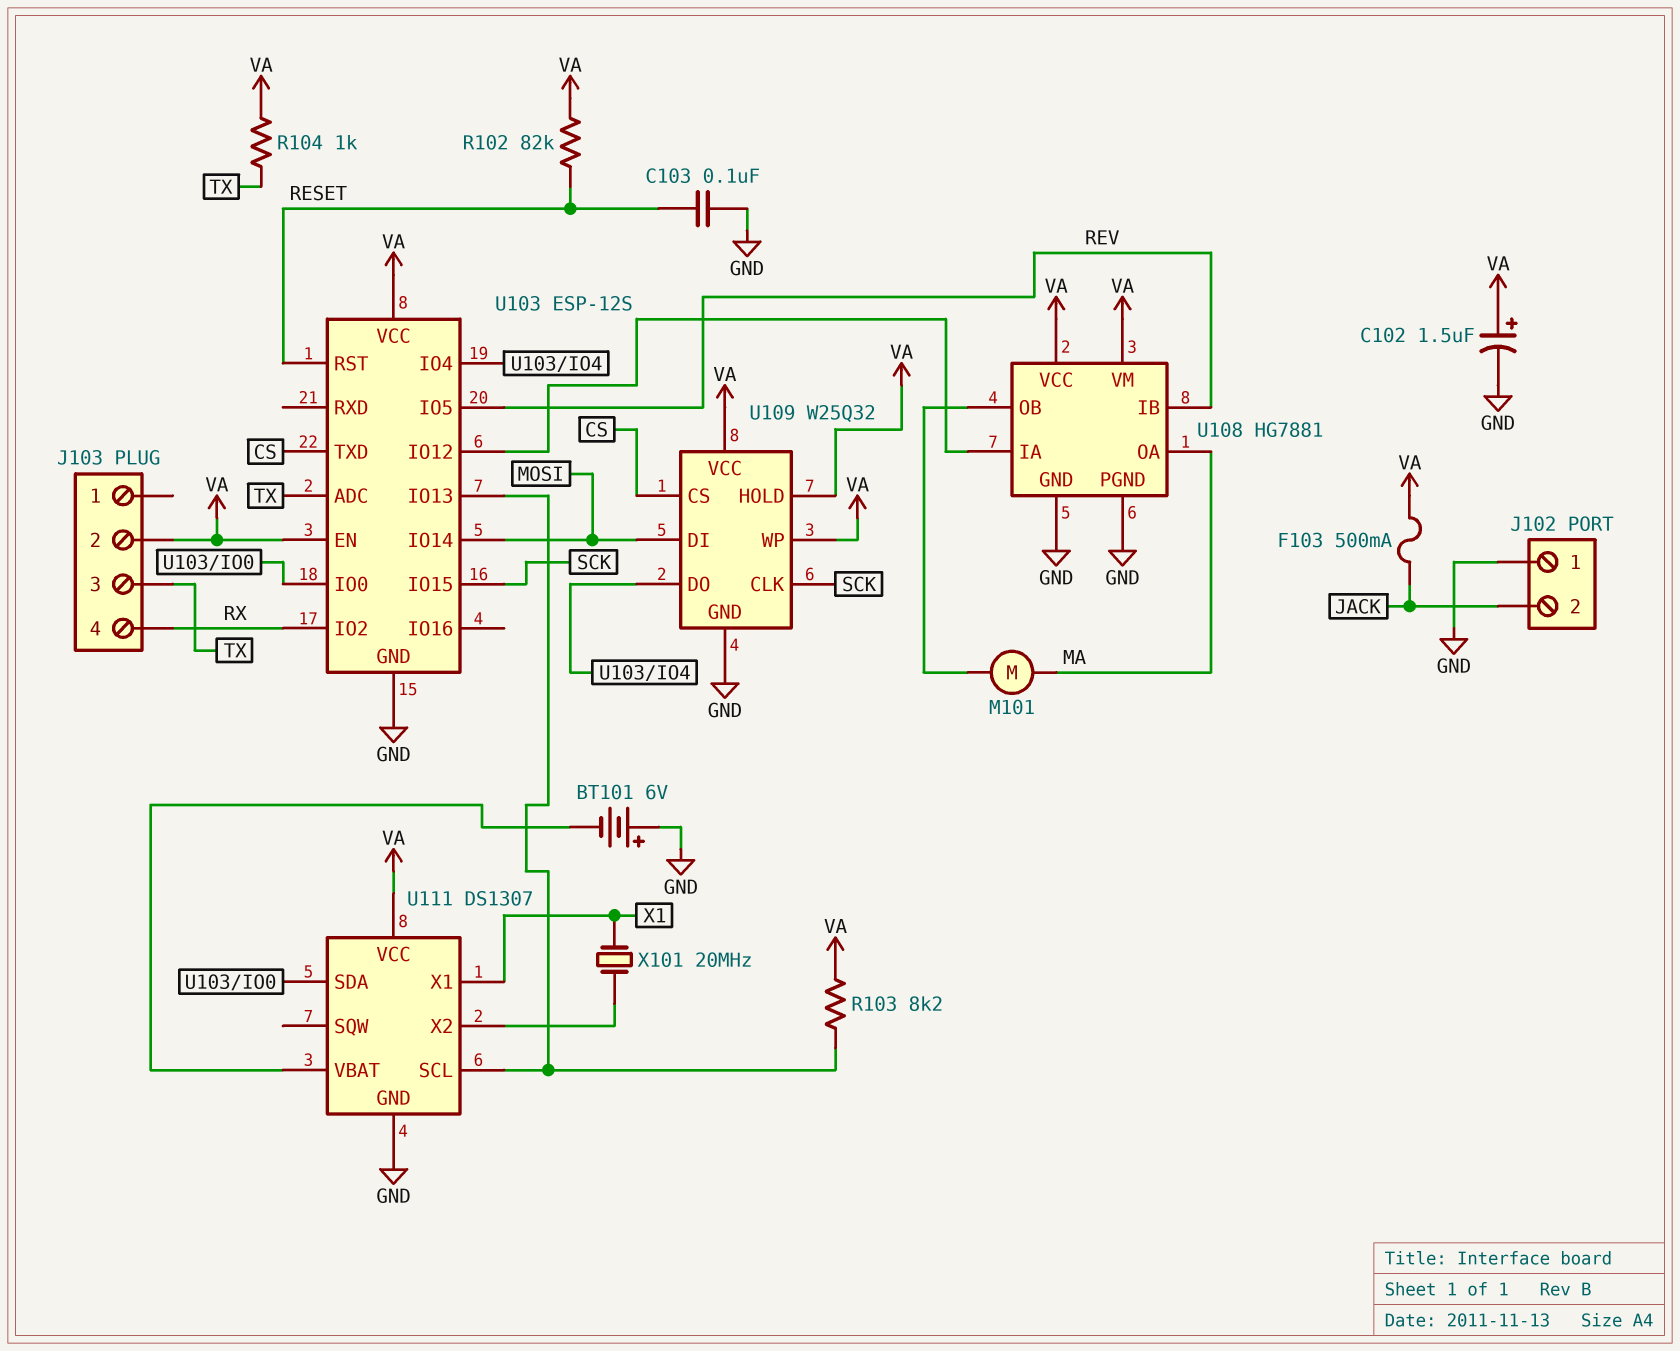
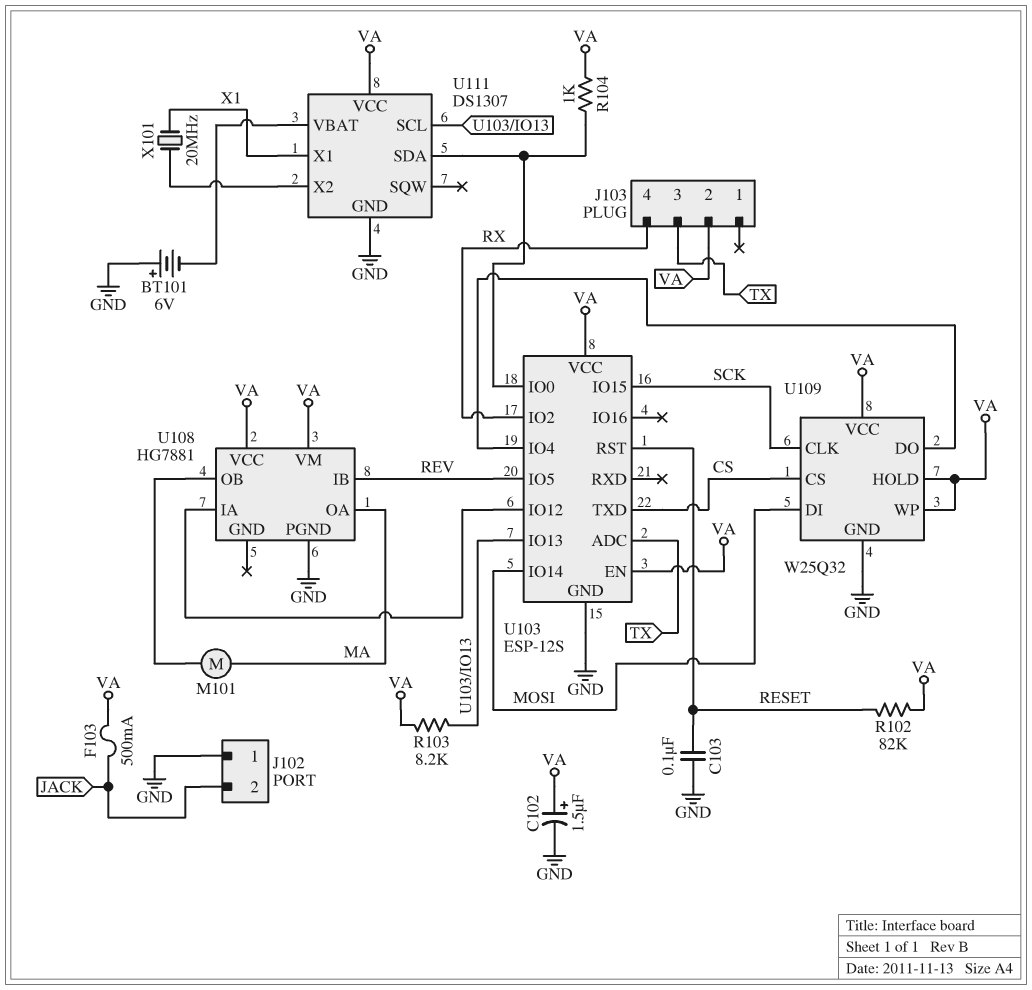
R104: 1k (TX, VA) -> 1k (U103/IO0, VA)
U108 pin GND: GND -> none

